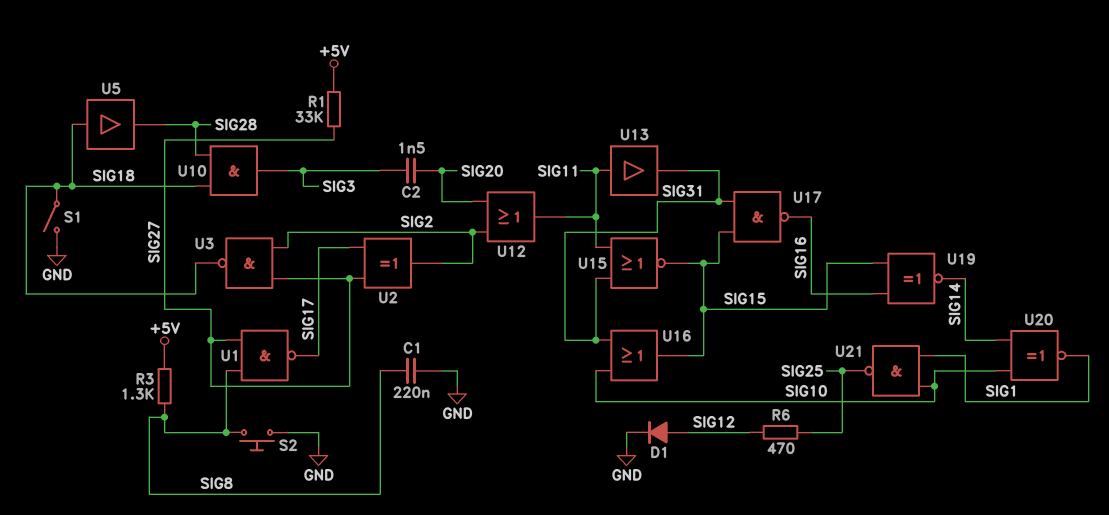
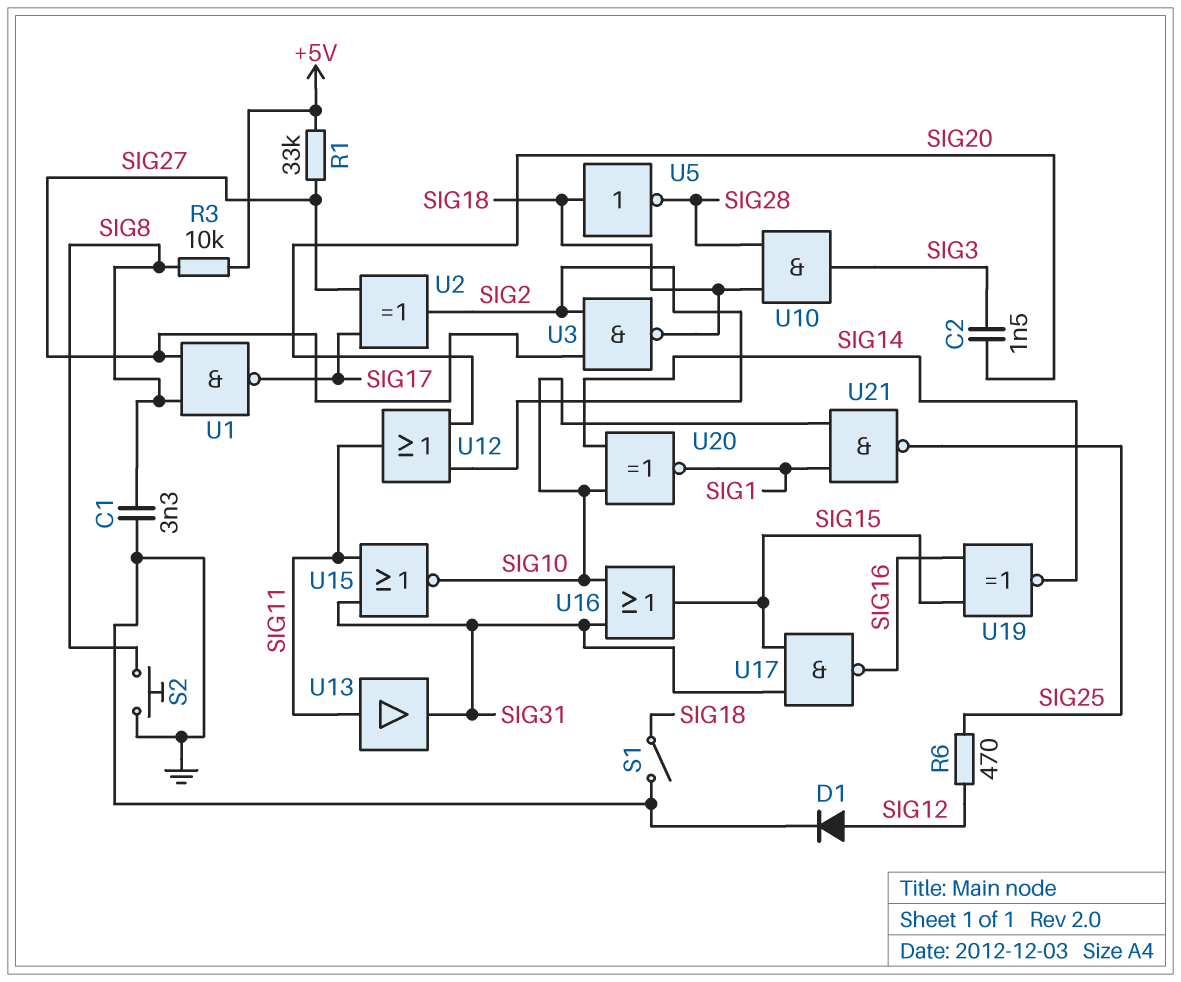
C1: 220nF (GND, SIG8) -> 3.3nF (GND, SIG8)
R3: 1.3k (+5V, SIG8) -> 10k (+5V, SIG8)
U5: buffer (in SIG18, out SIG28) -> NOT (in SIG18, out SIG28)
U15: NOR (in SIG11, in SIG31, out SIG15) -> NOR (in SIG11, in SIG31, out SIG10)

